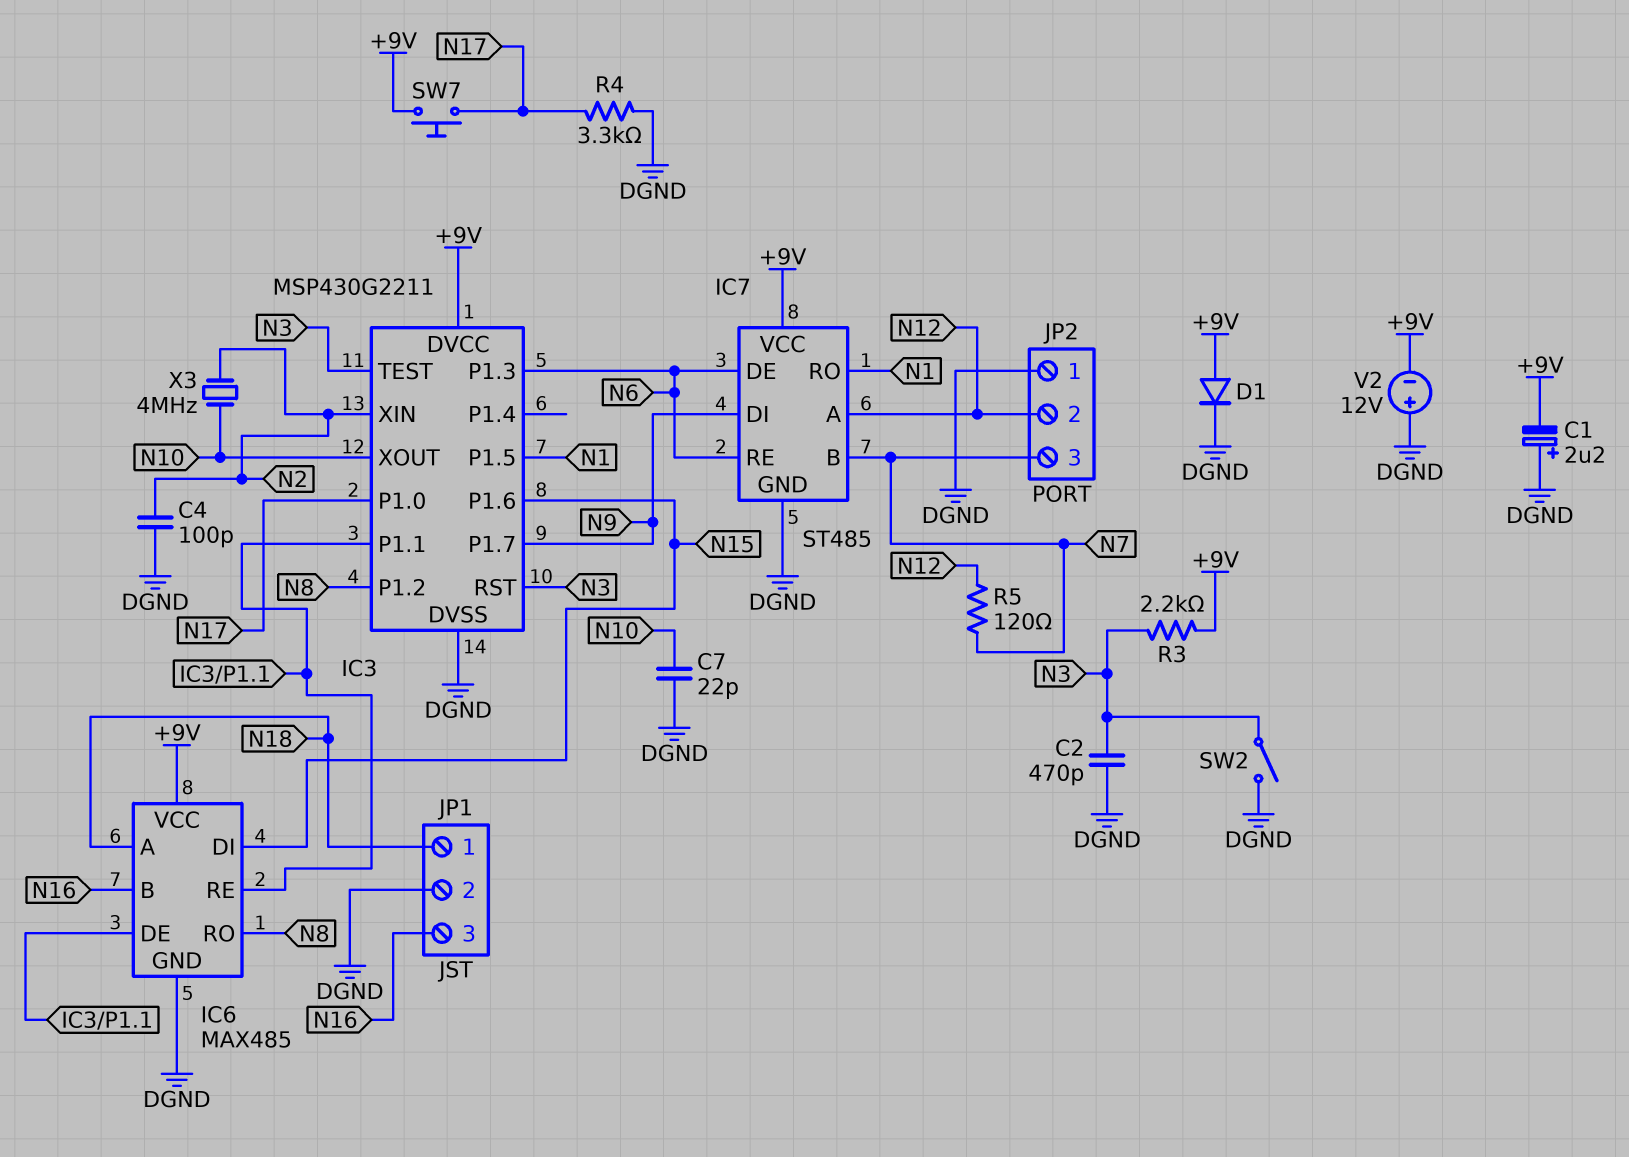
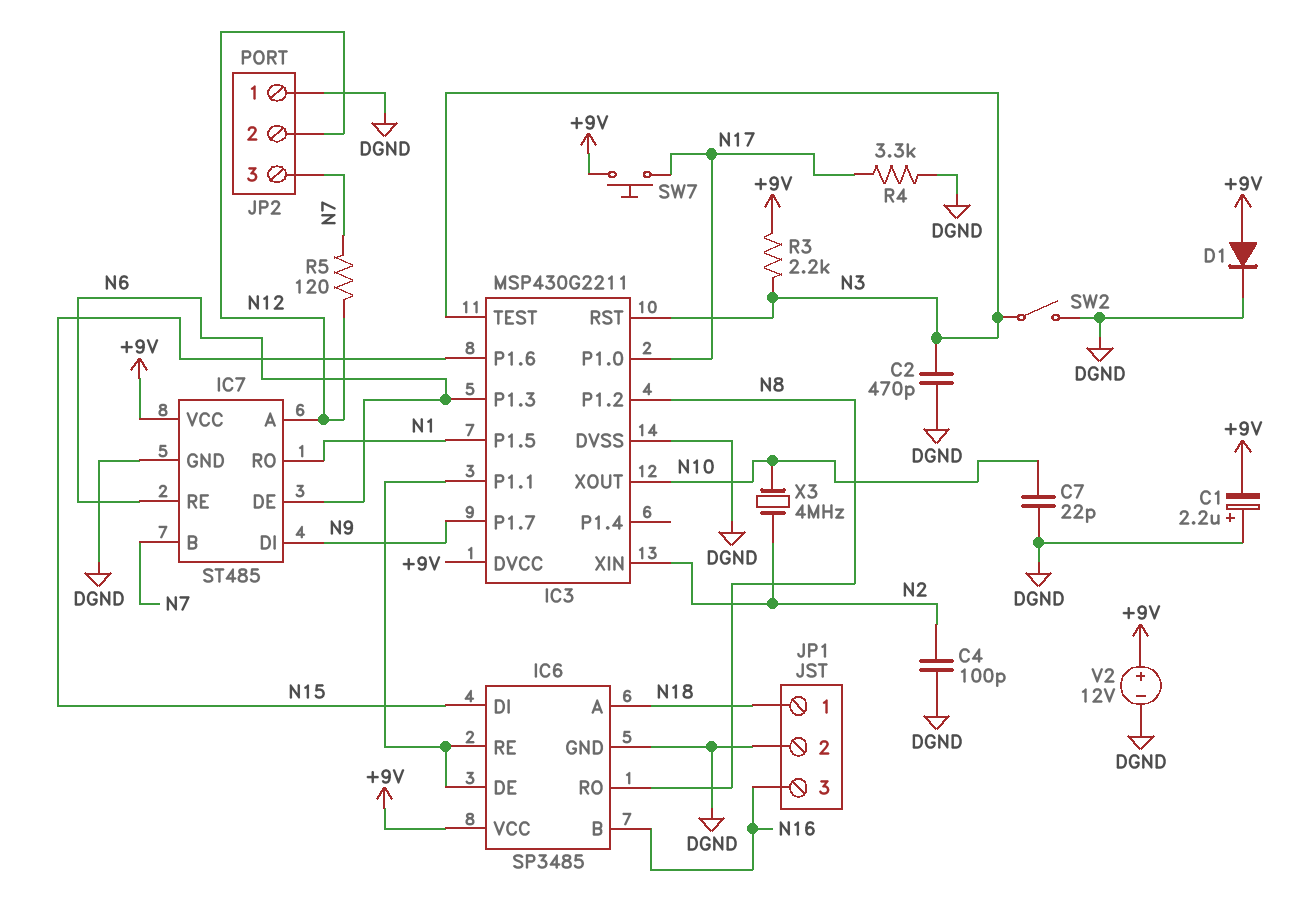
IC6: MAX485 -> SP3485
V2: 12V (plus DGND, minus +9V) -> 12V (plus +9V, minus DGND)

